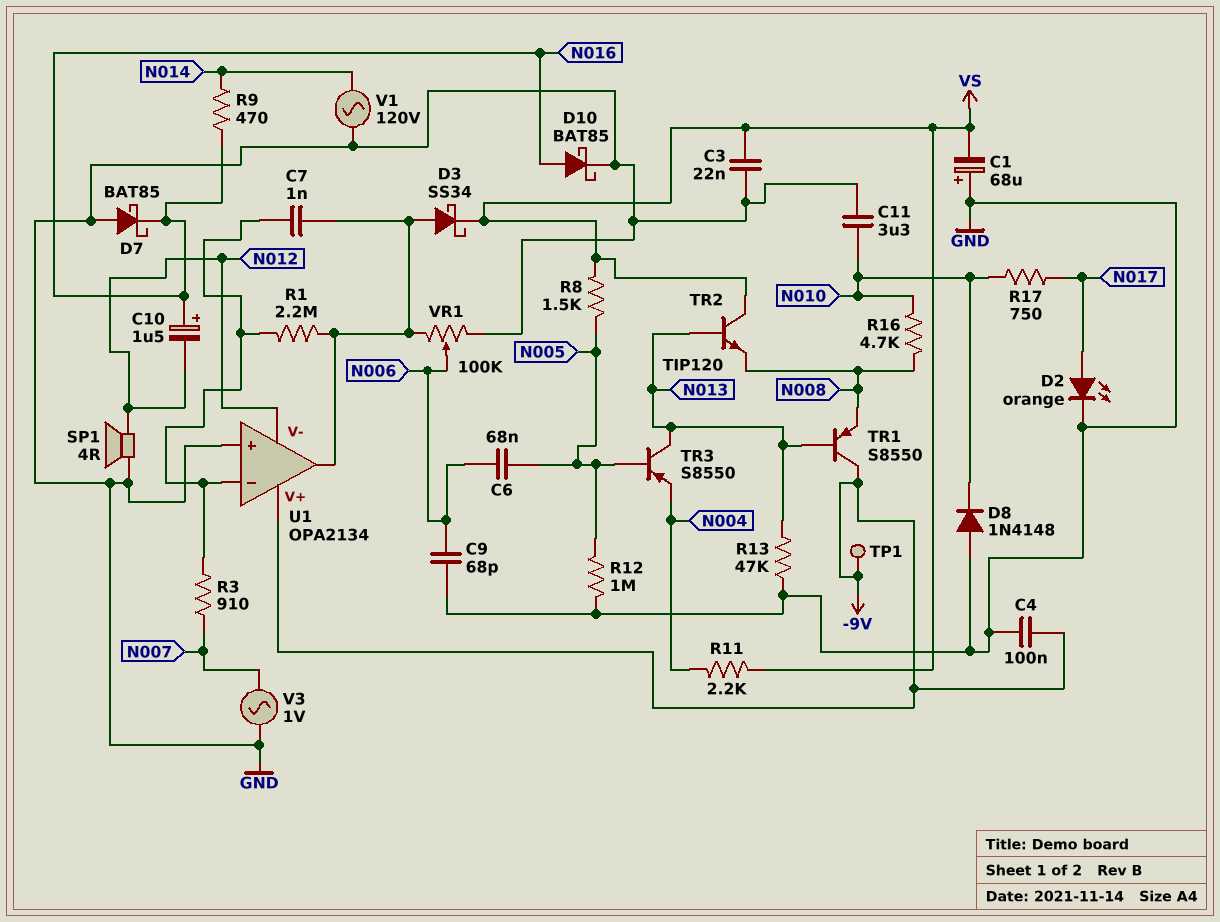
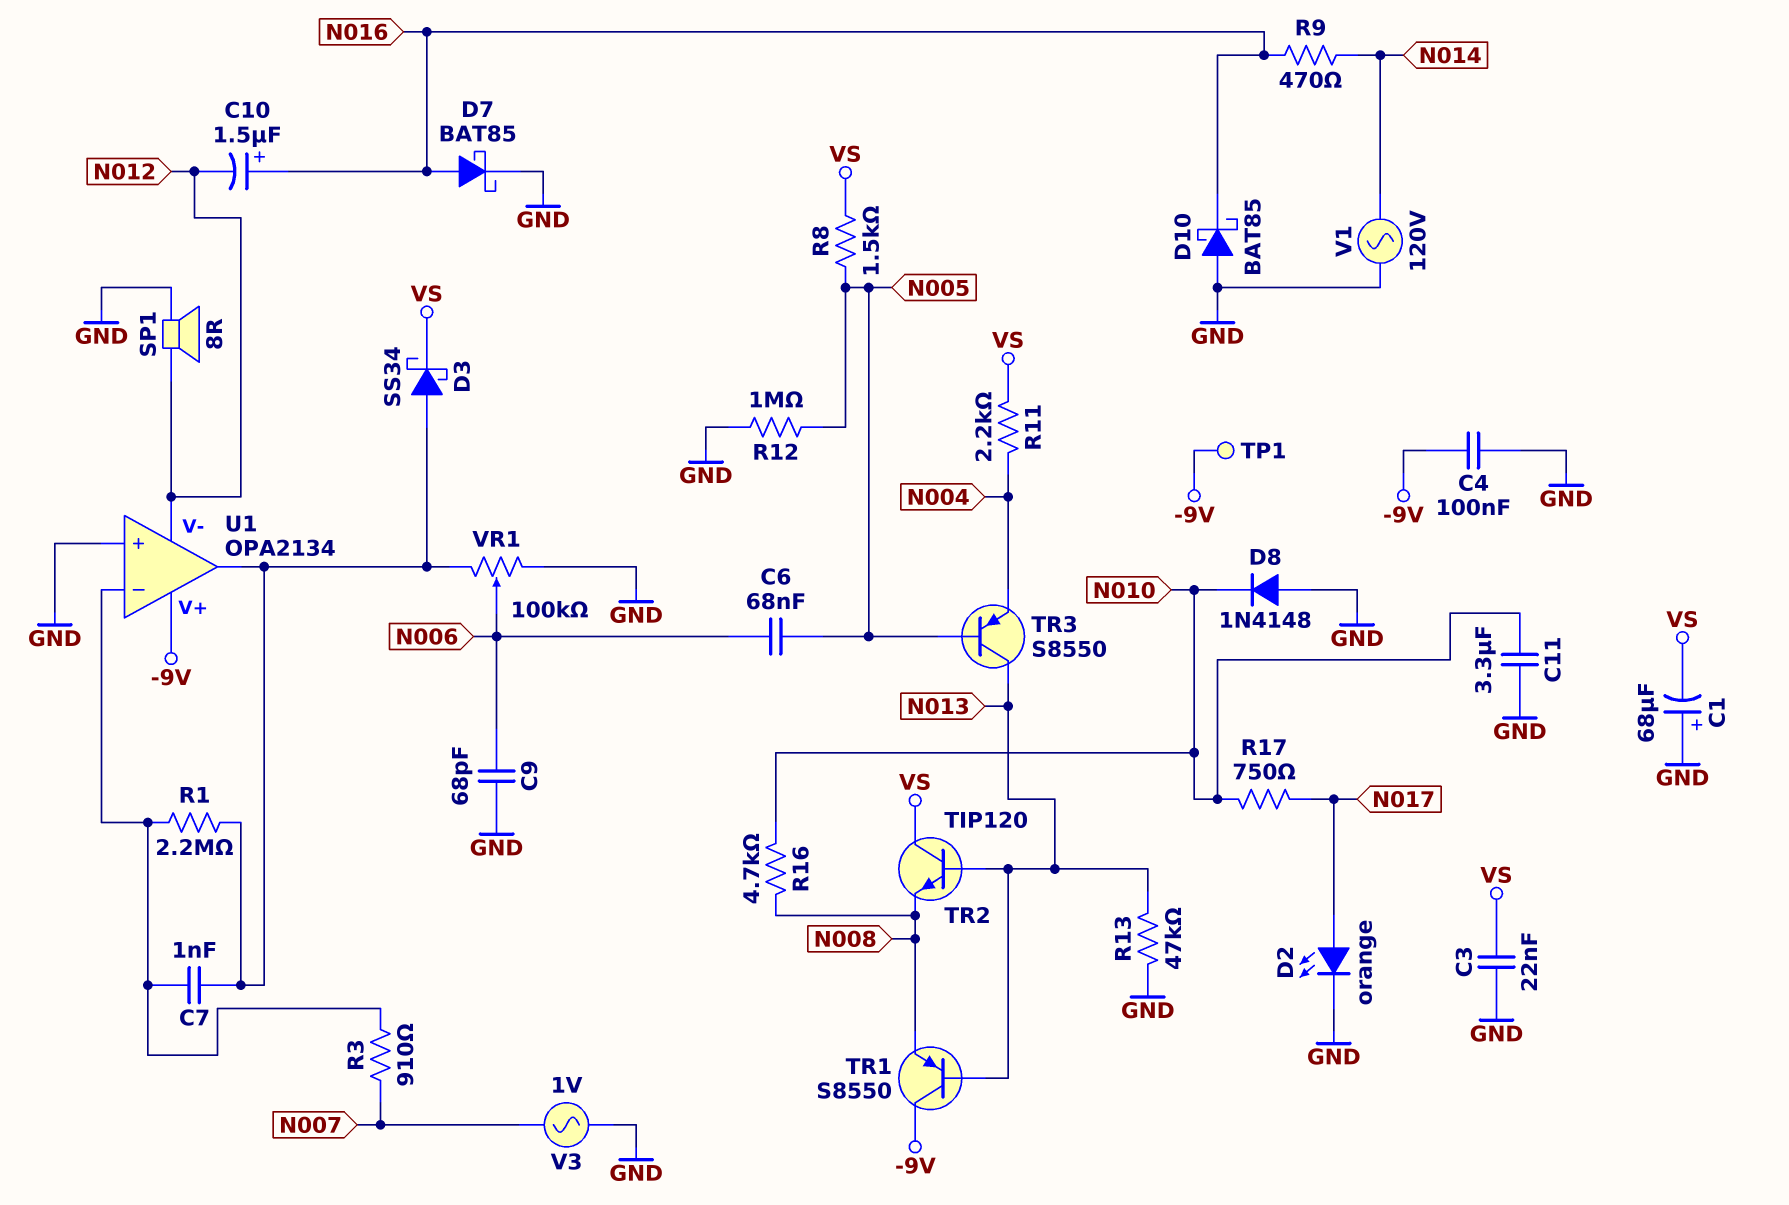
D7: schottky BAT85 (A GND, K N016) -> schottky BAT85 (A N016, K GND)
D10: schottky BAT85 (A N016, K GND) -> schottky BAT85 (A GND, K N016)
SP1: speaker 4R (GND, N012) -> speaker 8R (GND, N012)

